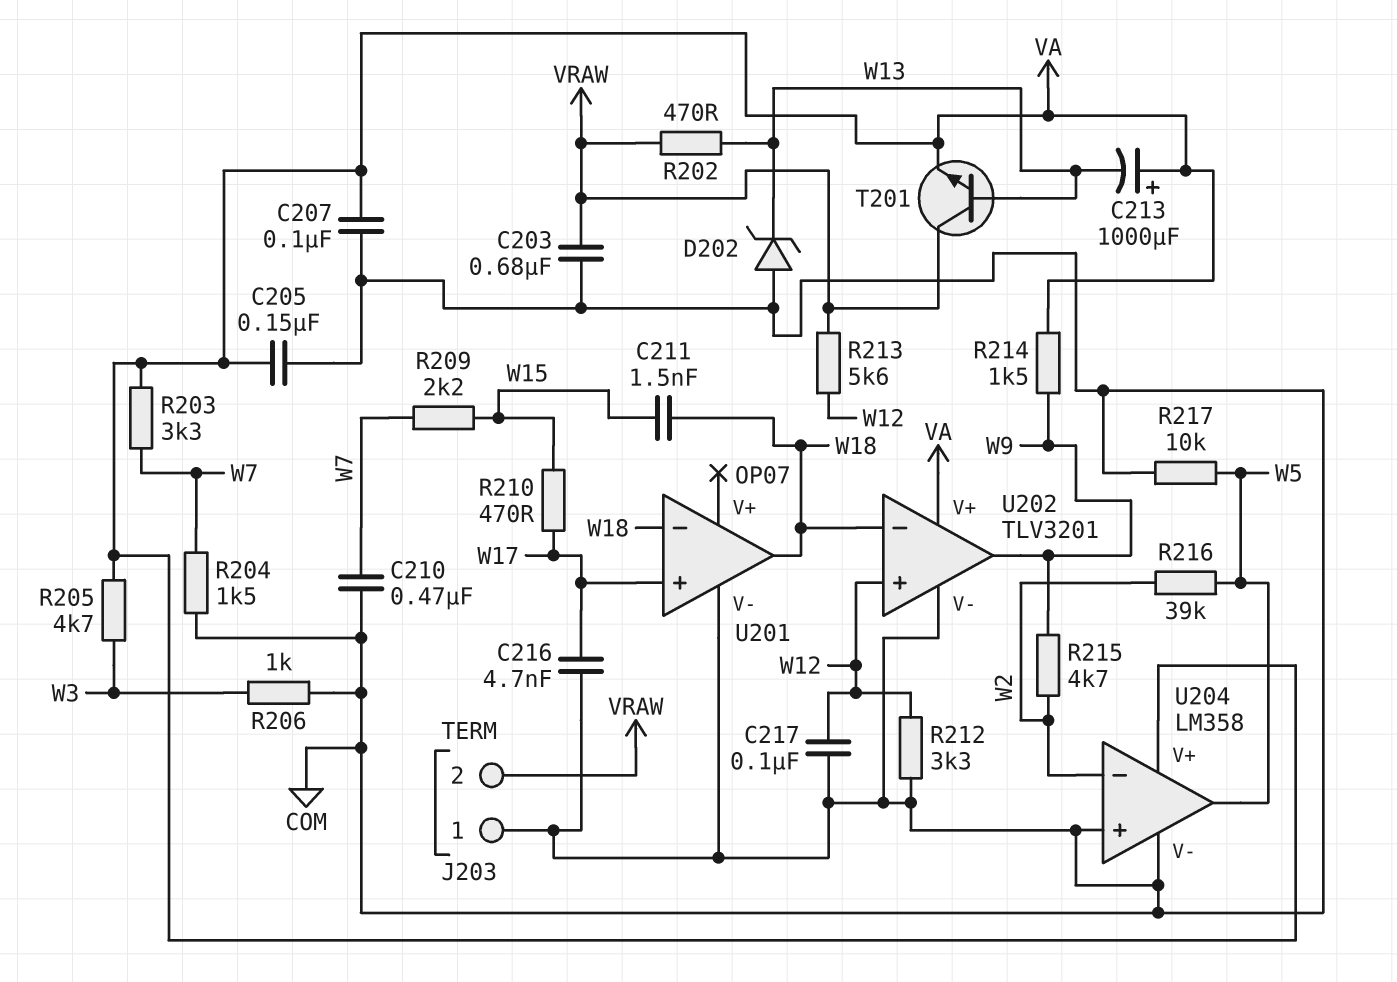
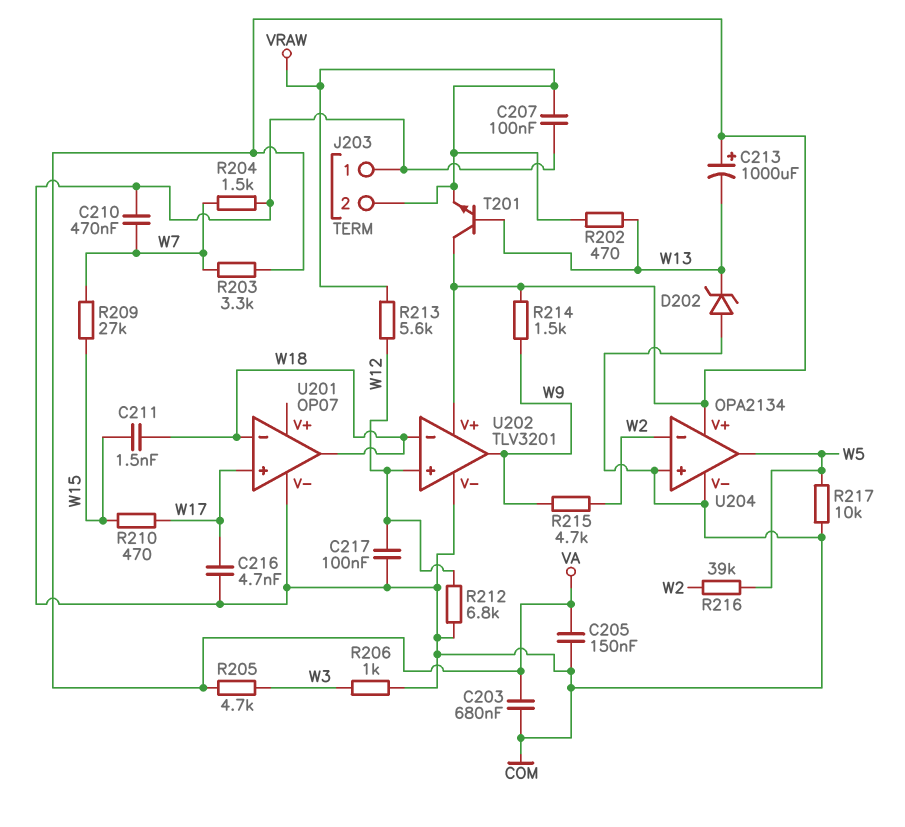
C203: 680nF (COM, VRAW) -> 680nF (COM, VA)
C207: 100nF (COM, VA) -> 100nF (COM, VRAW)
R209: 2.2k (W7, W15) -> 27k (W7, W15)
R212: 3.3k (COM, W12) -> 6.8k (COM, W12)
T201: NPN (B W13, C VRAW, E VA) -> NPN (B W13, C VA, E VRAW)
U204: LM358 -> OPA2134

